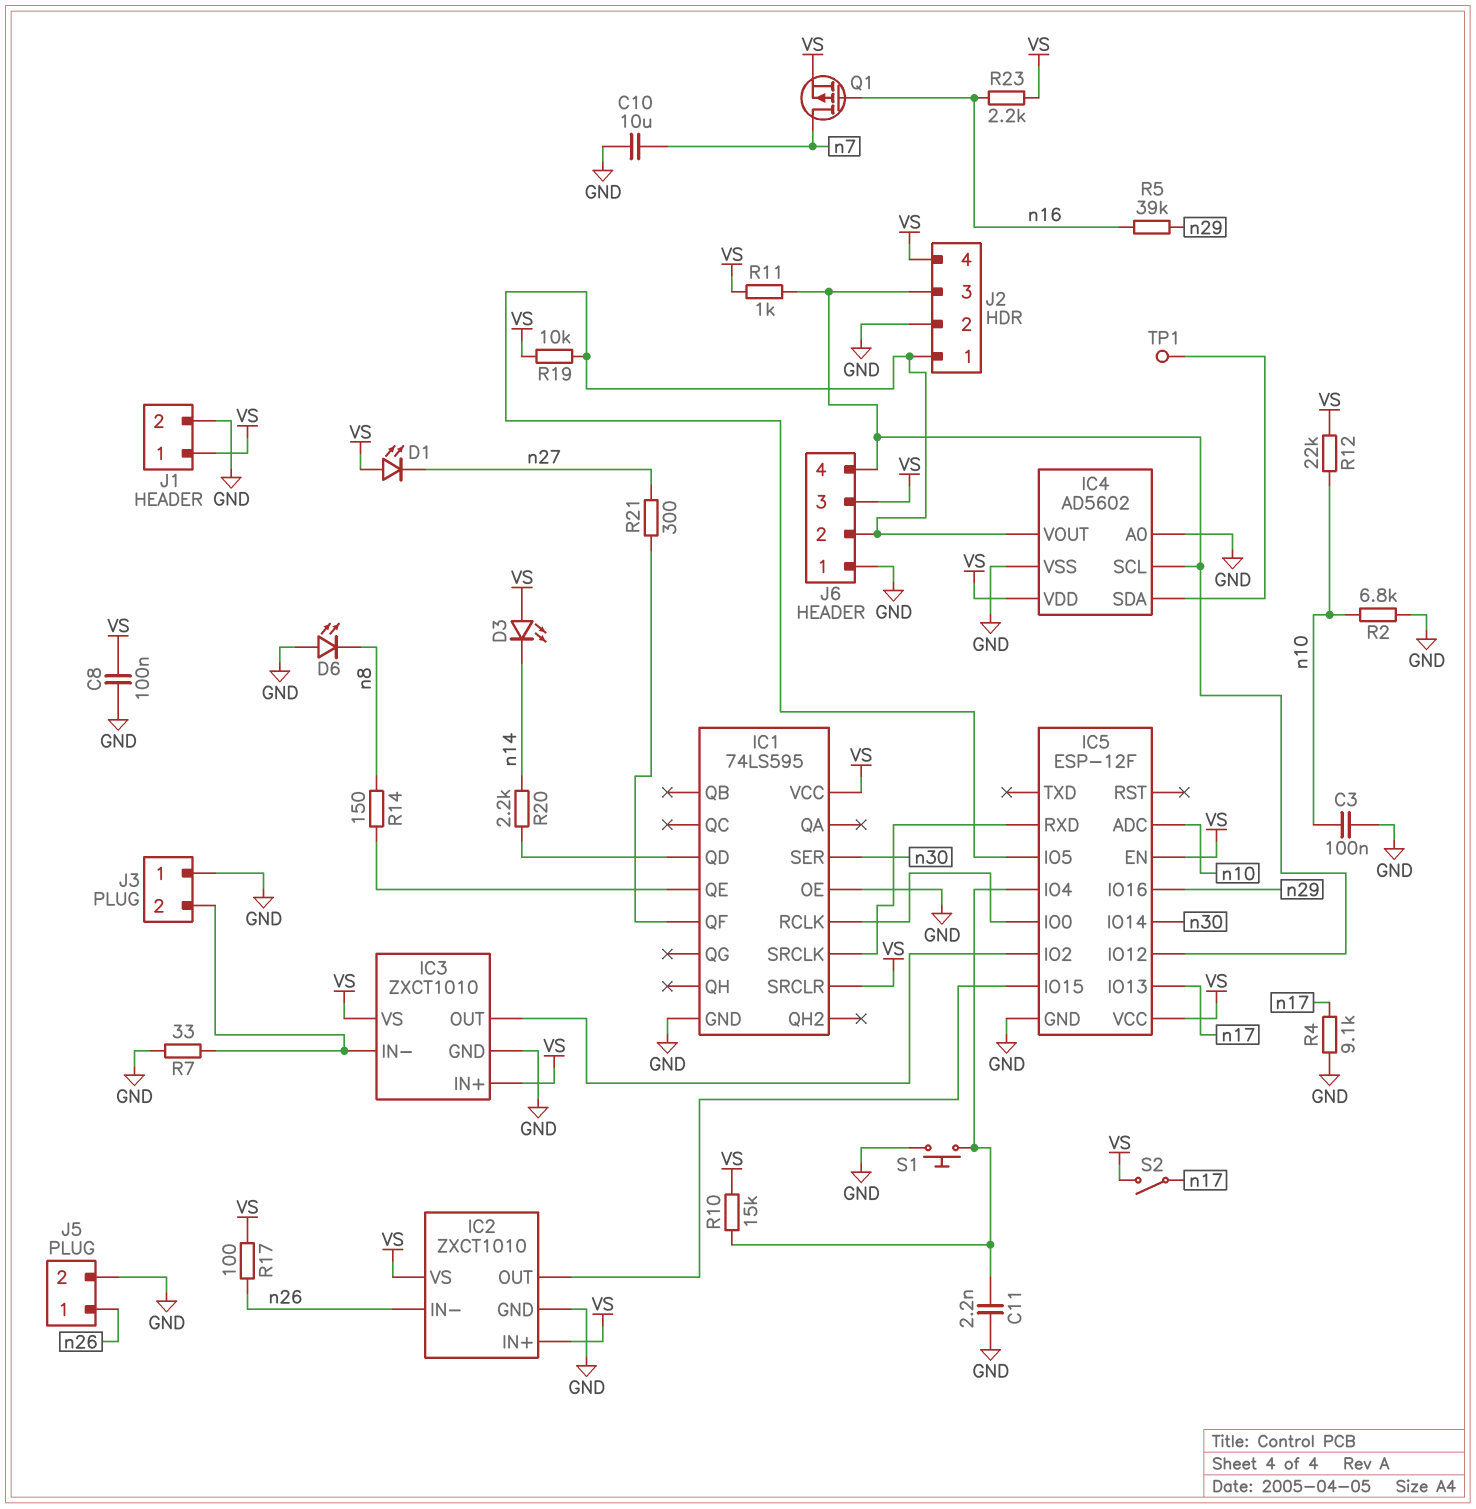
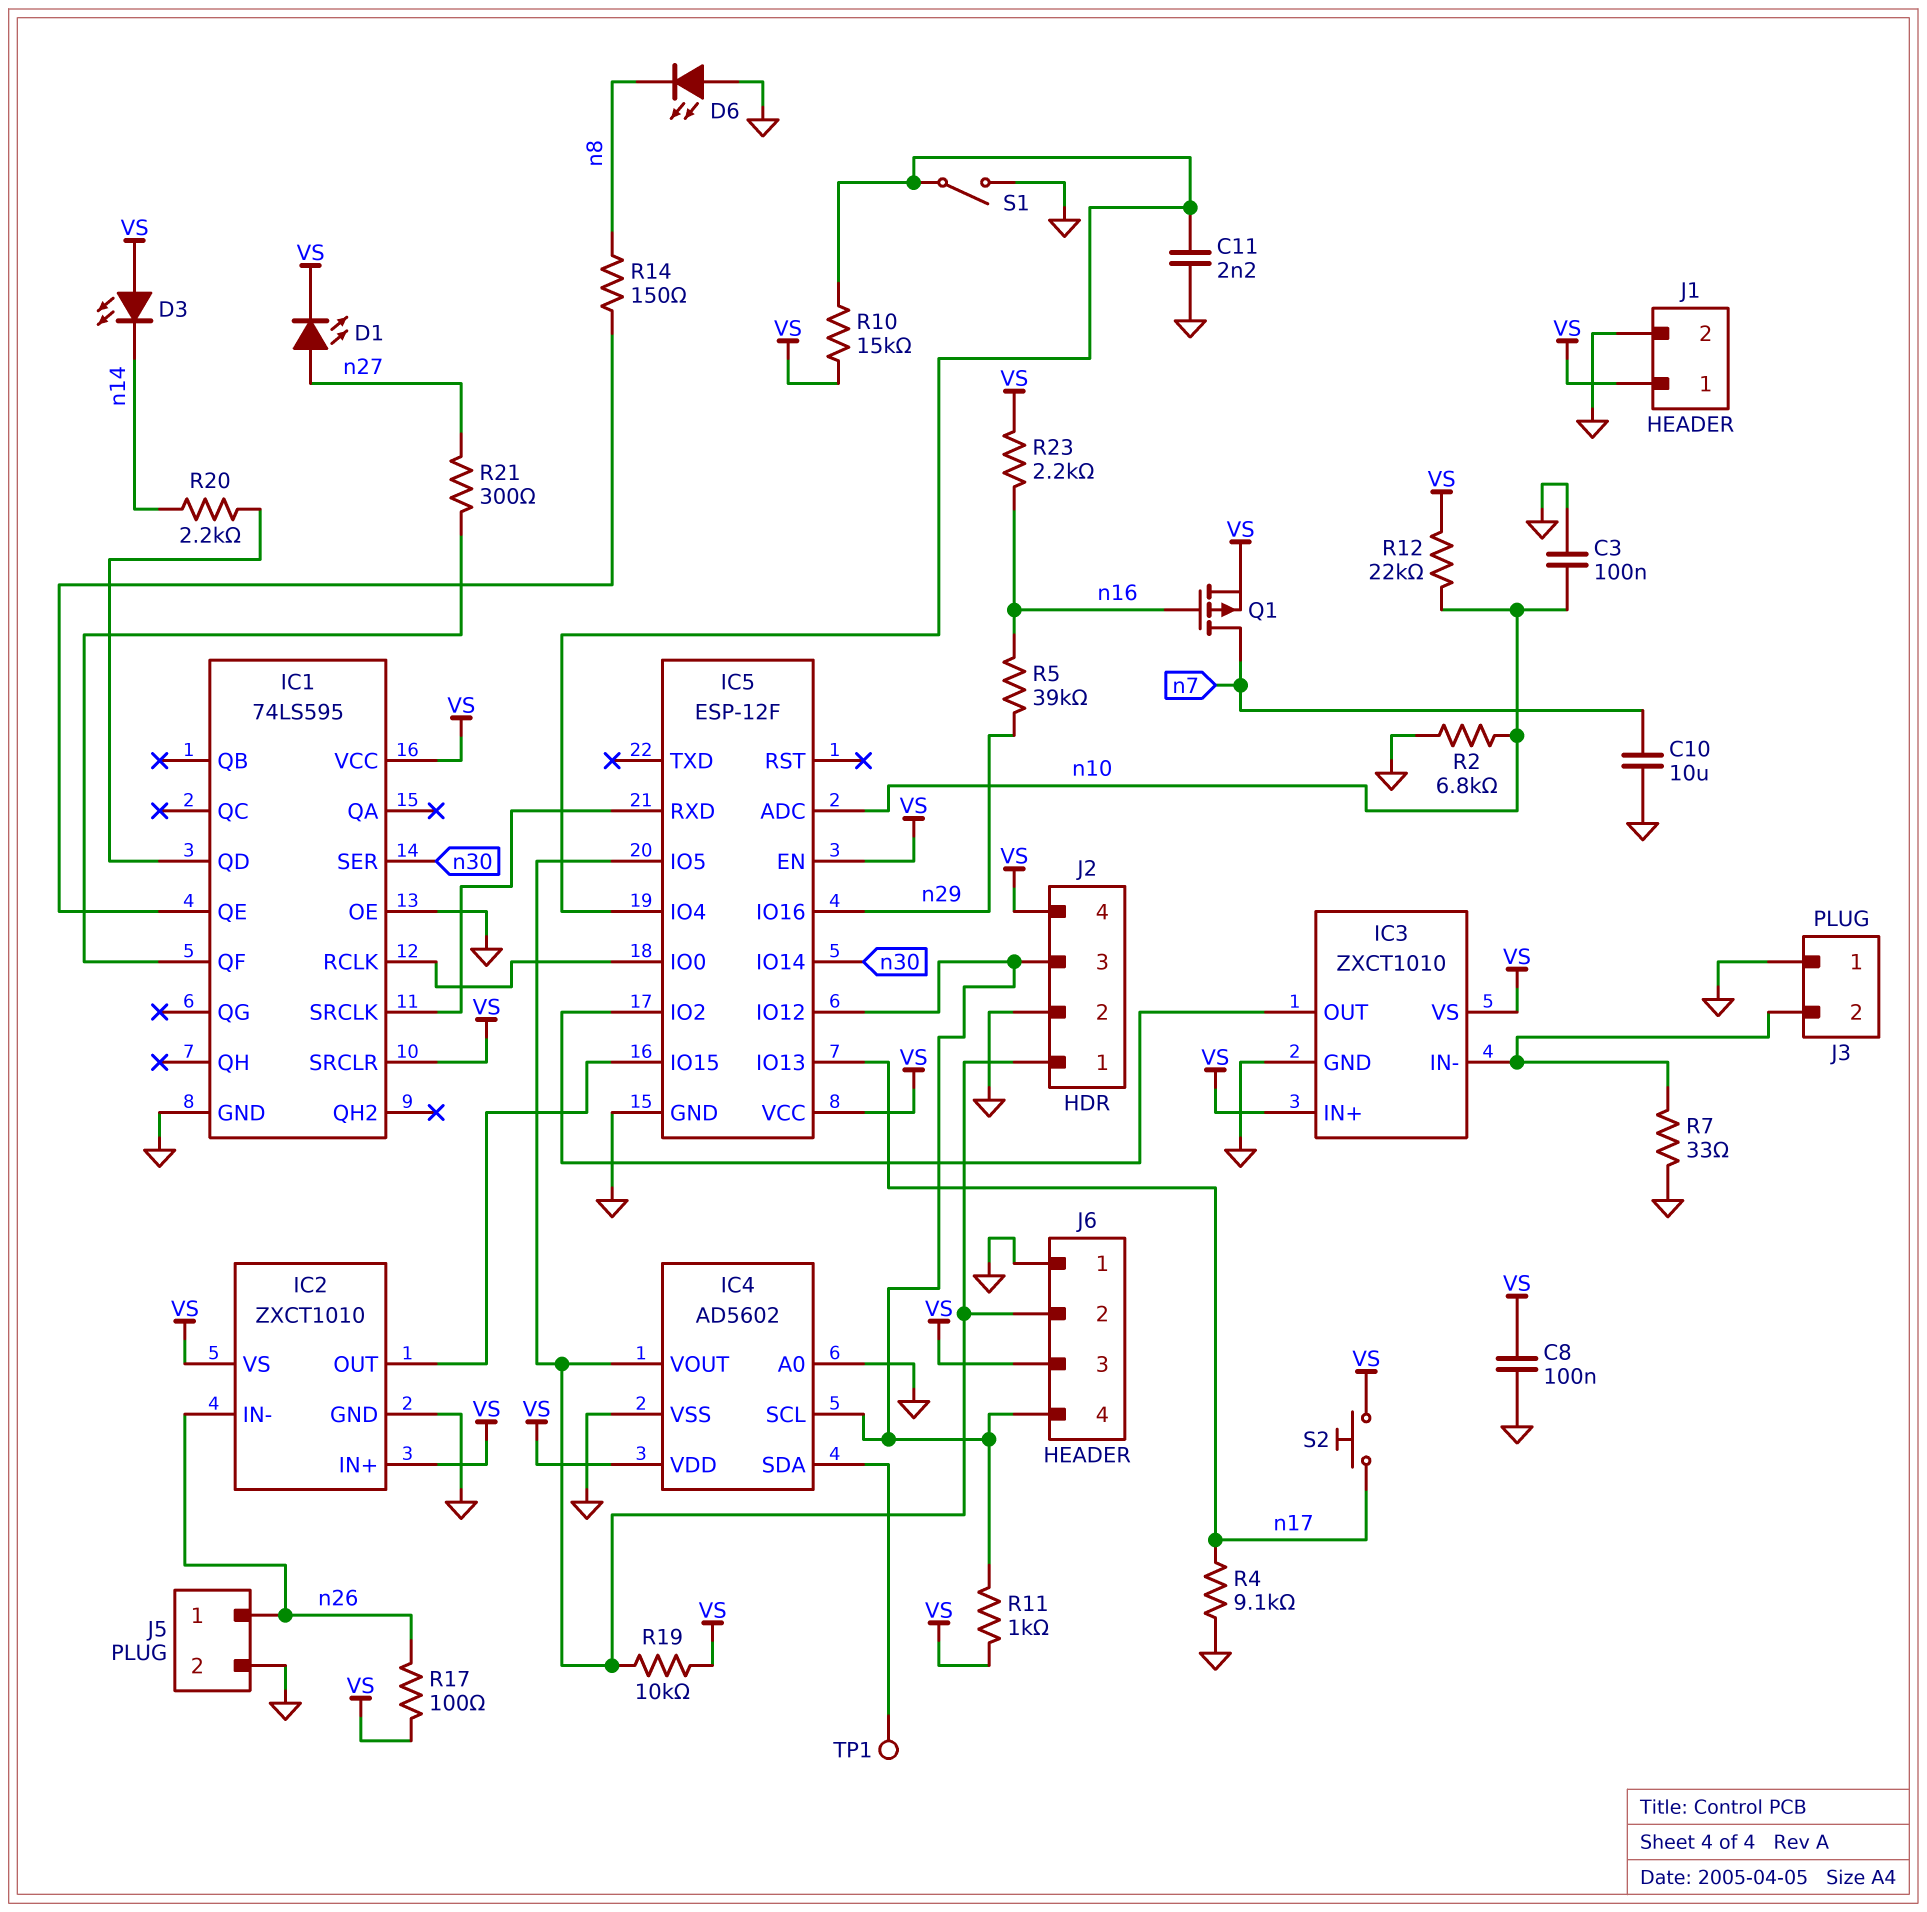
D1: LED (A VS, K n27) -> LED (A n27, K VS)
S1: button (GND, IC5/IO4) -> switch (GND, IC5/IO4)
S2: switch (VS, n17) -> button (VS, n17)

